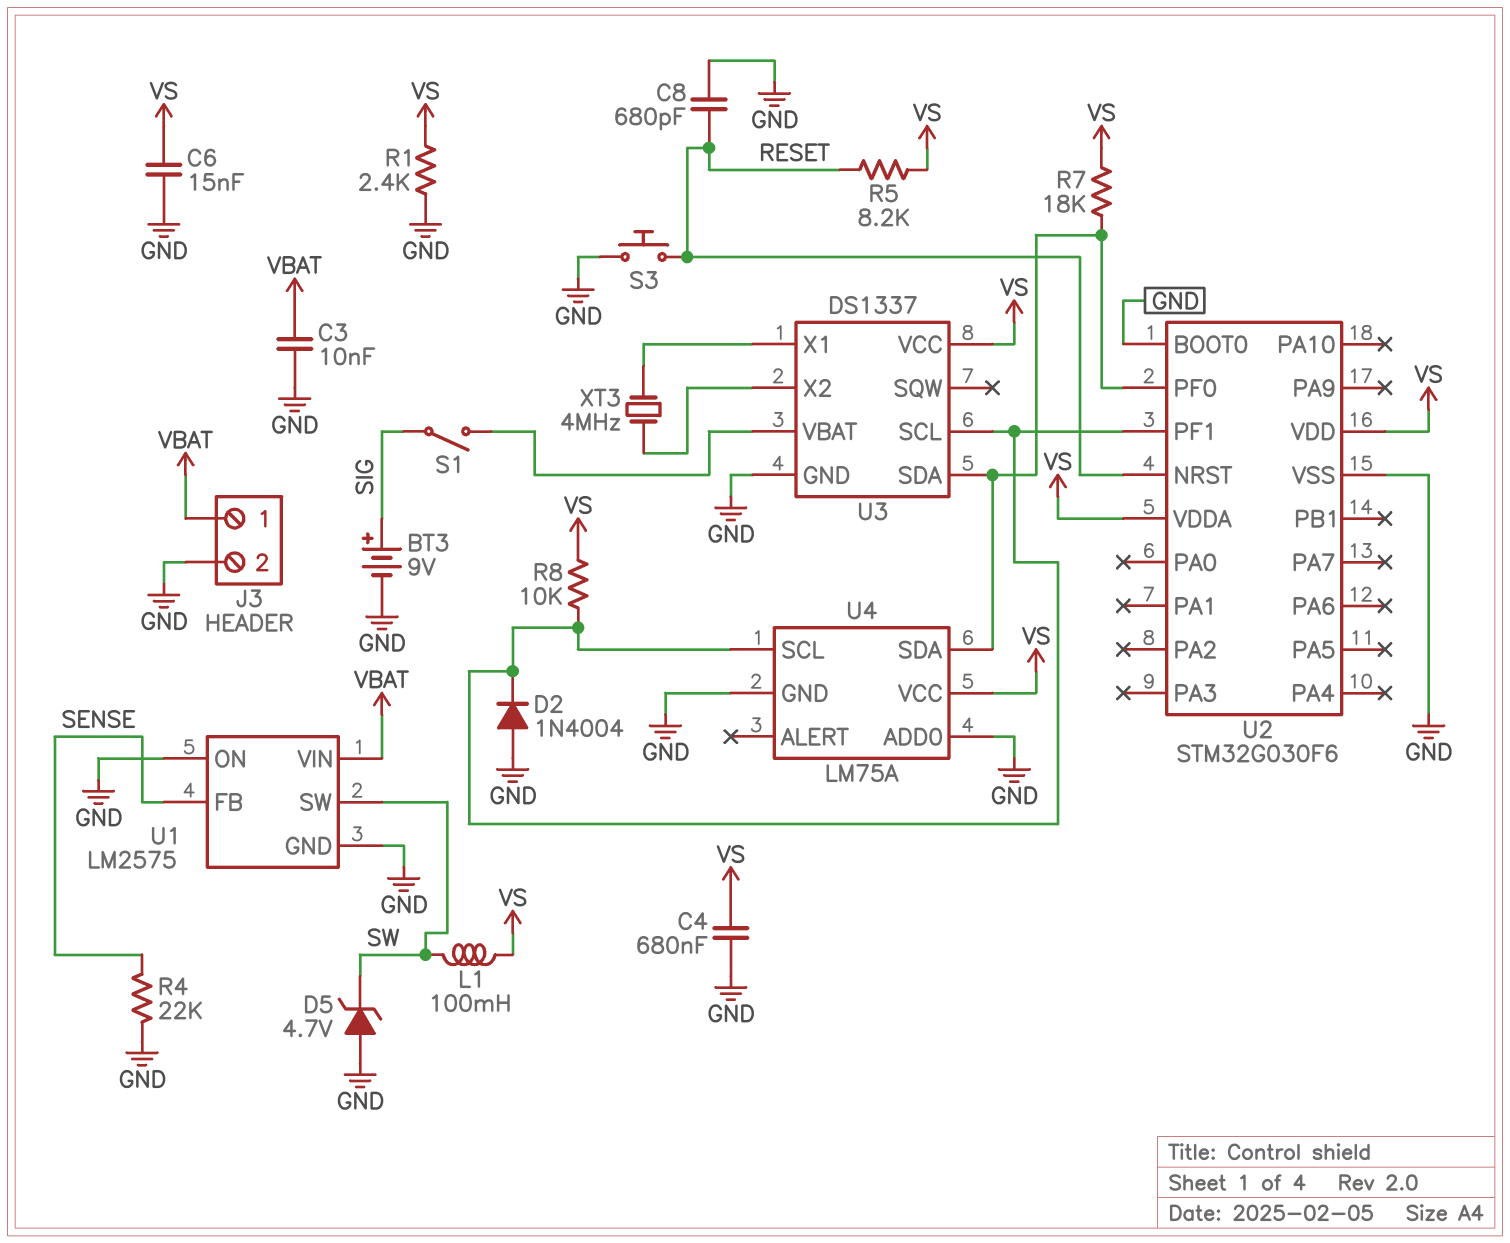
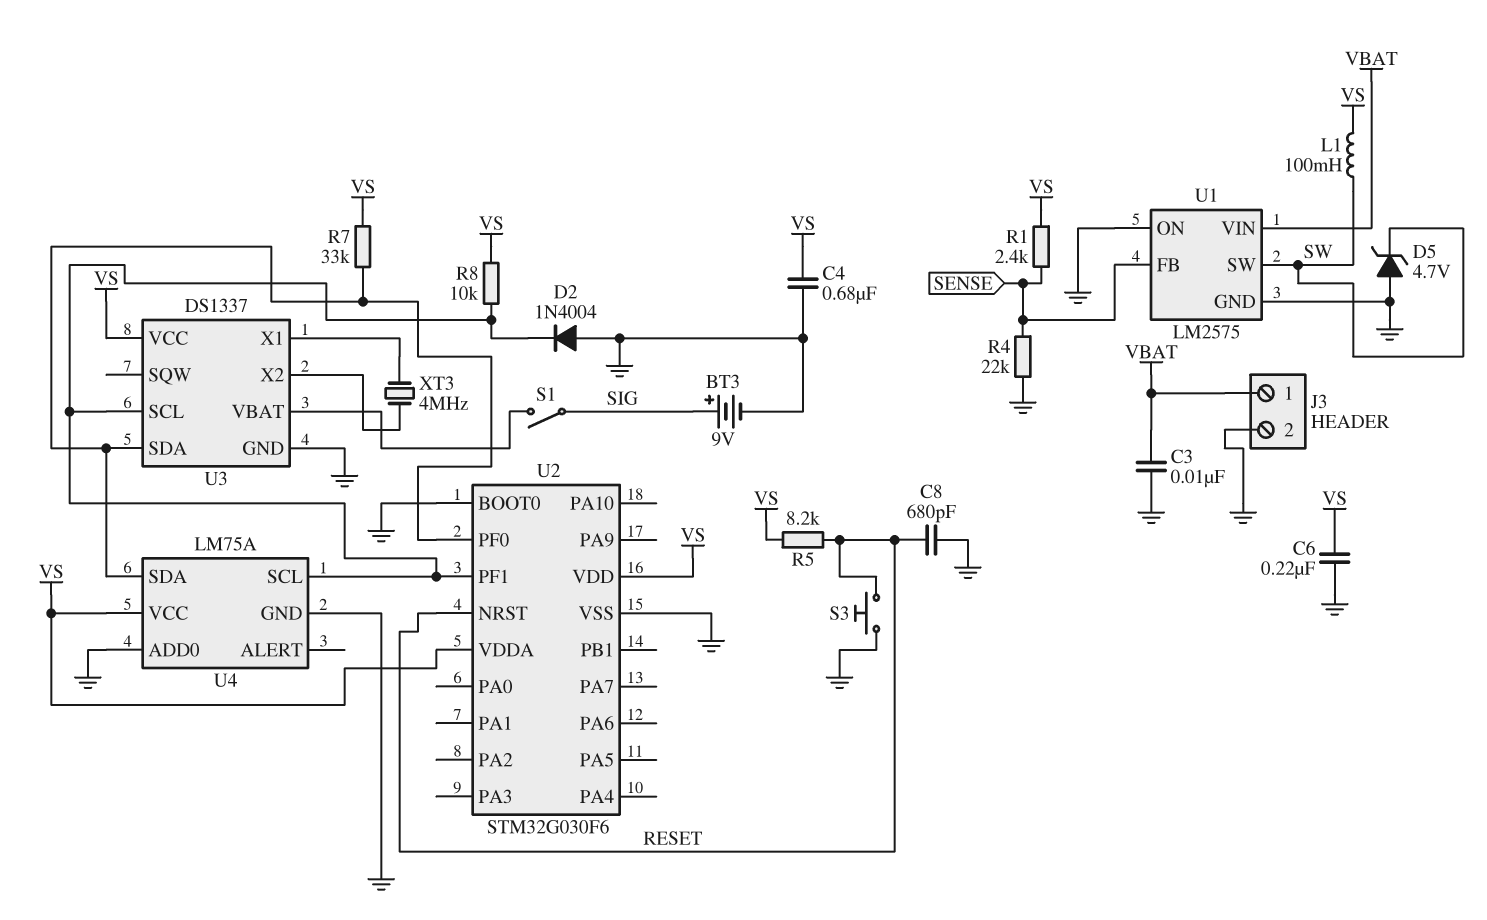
C6: 15nF (GND, VS) -> 220nF (GND, VS)
R1: 2.4k (GND, VS) -> 2.4k (SENSE, VS)
R7: 18k (U2/PF0, VS) -> 33k (U2/PF0, VS)

